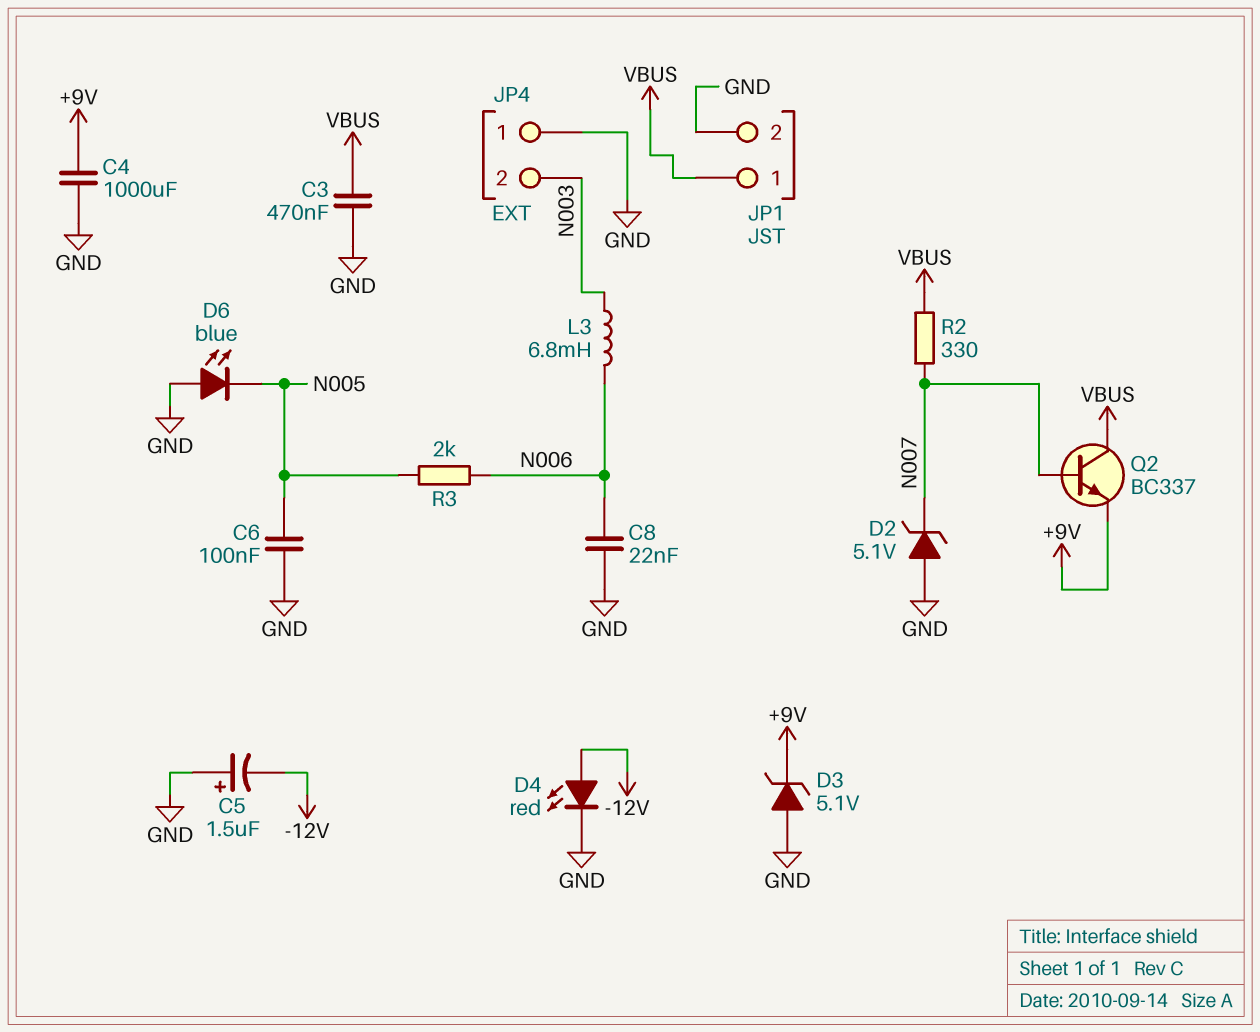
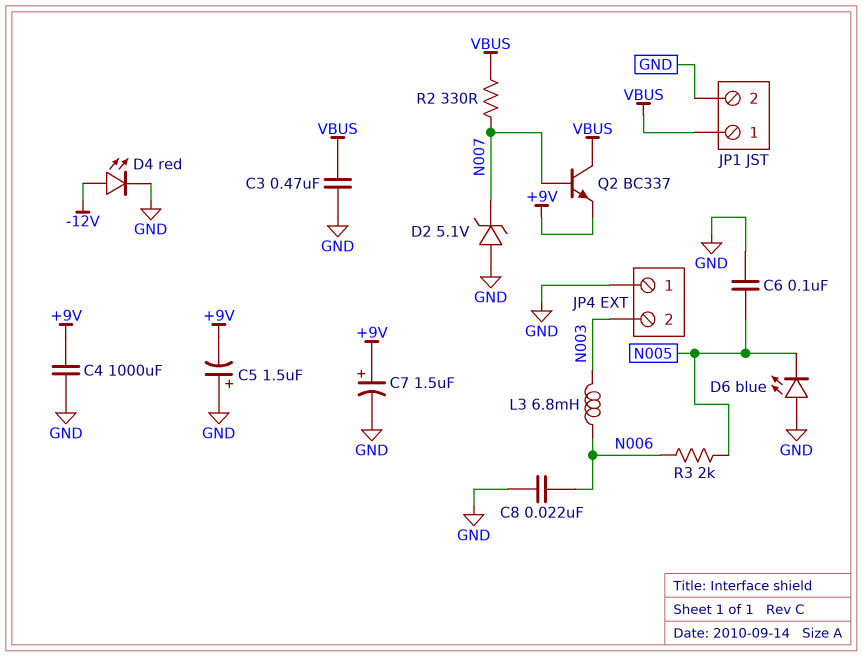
C5: 1.5uF (plus GND, minus -12V) -> 1.5uF (plus GND, minus +9V)
C7: none -> 1.5uF (plus +9V, minus GND)
D3: zener 5.1V (A GND, K +9V) -> none

